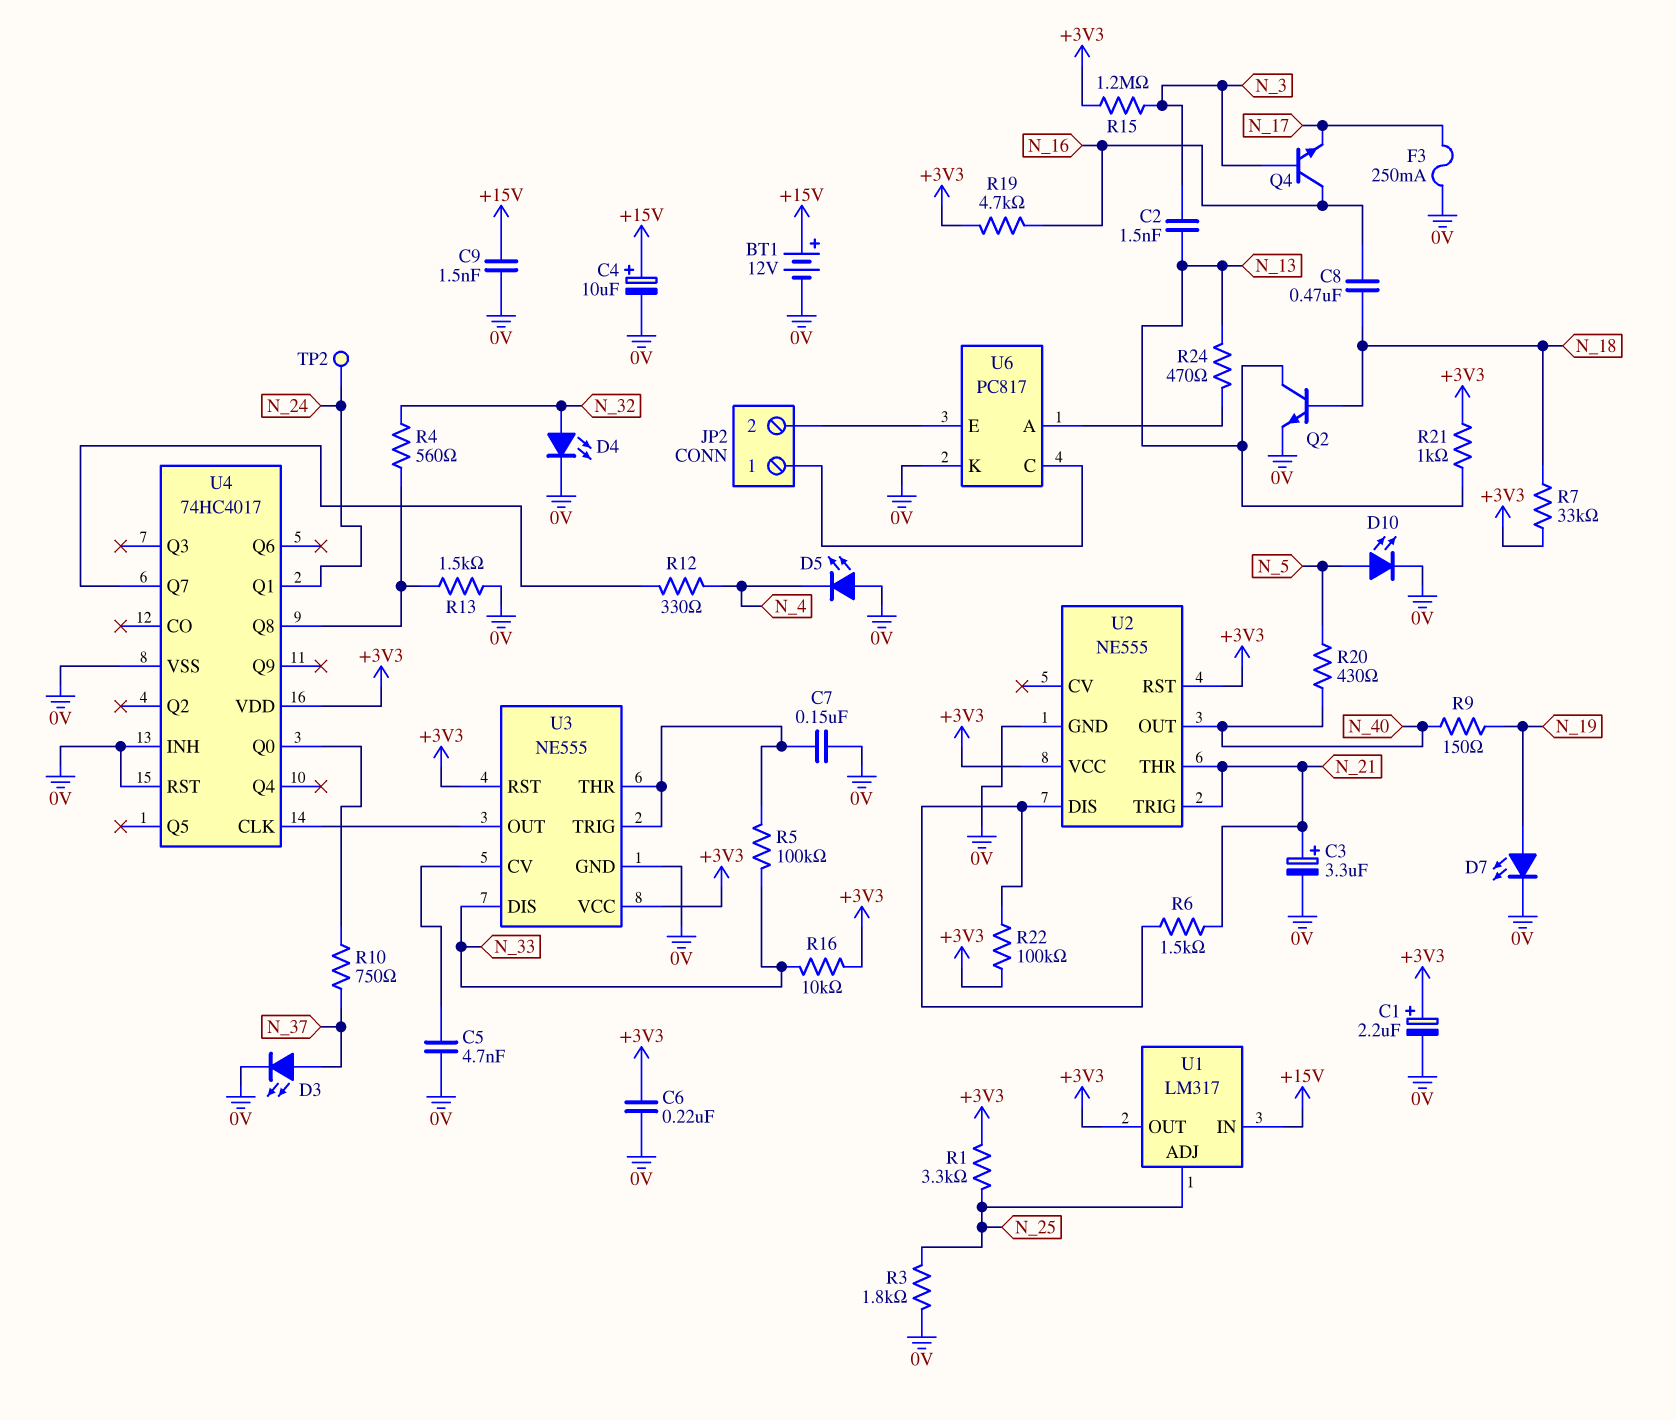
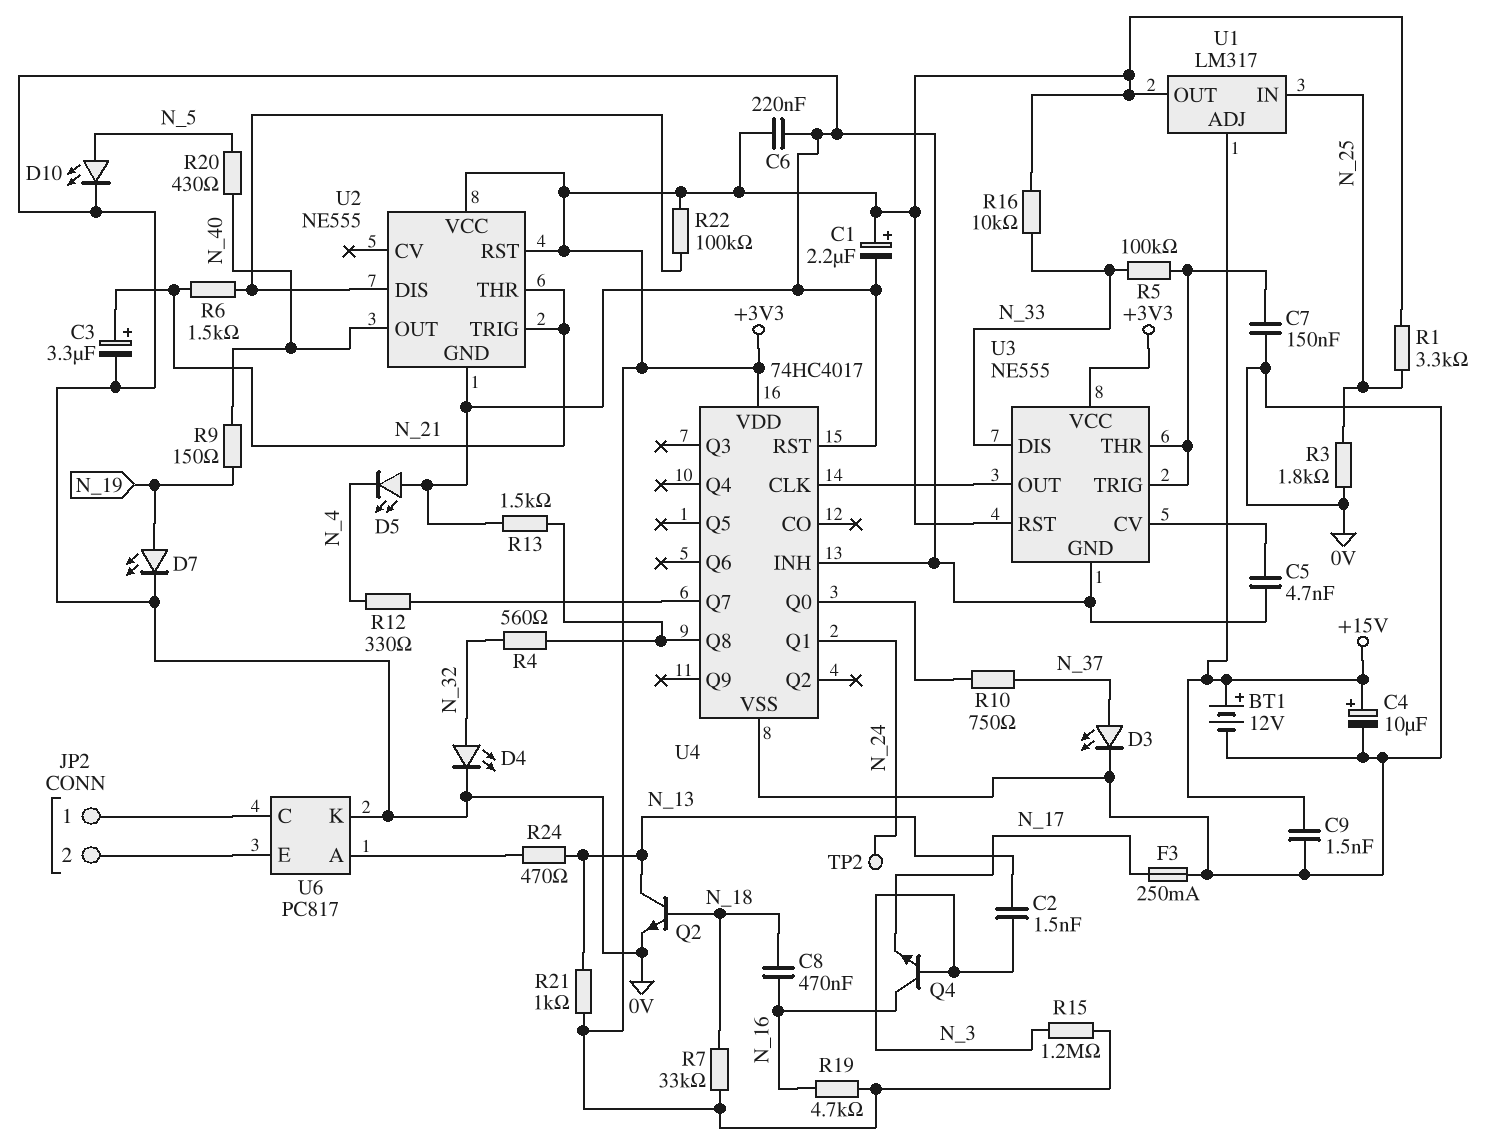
U1 pin ADJ: N_25 -> +15V
U1 pin IN: +15V -> N_25

